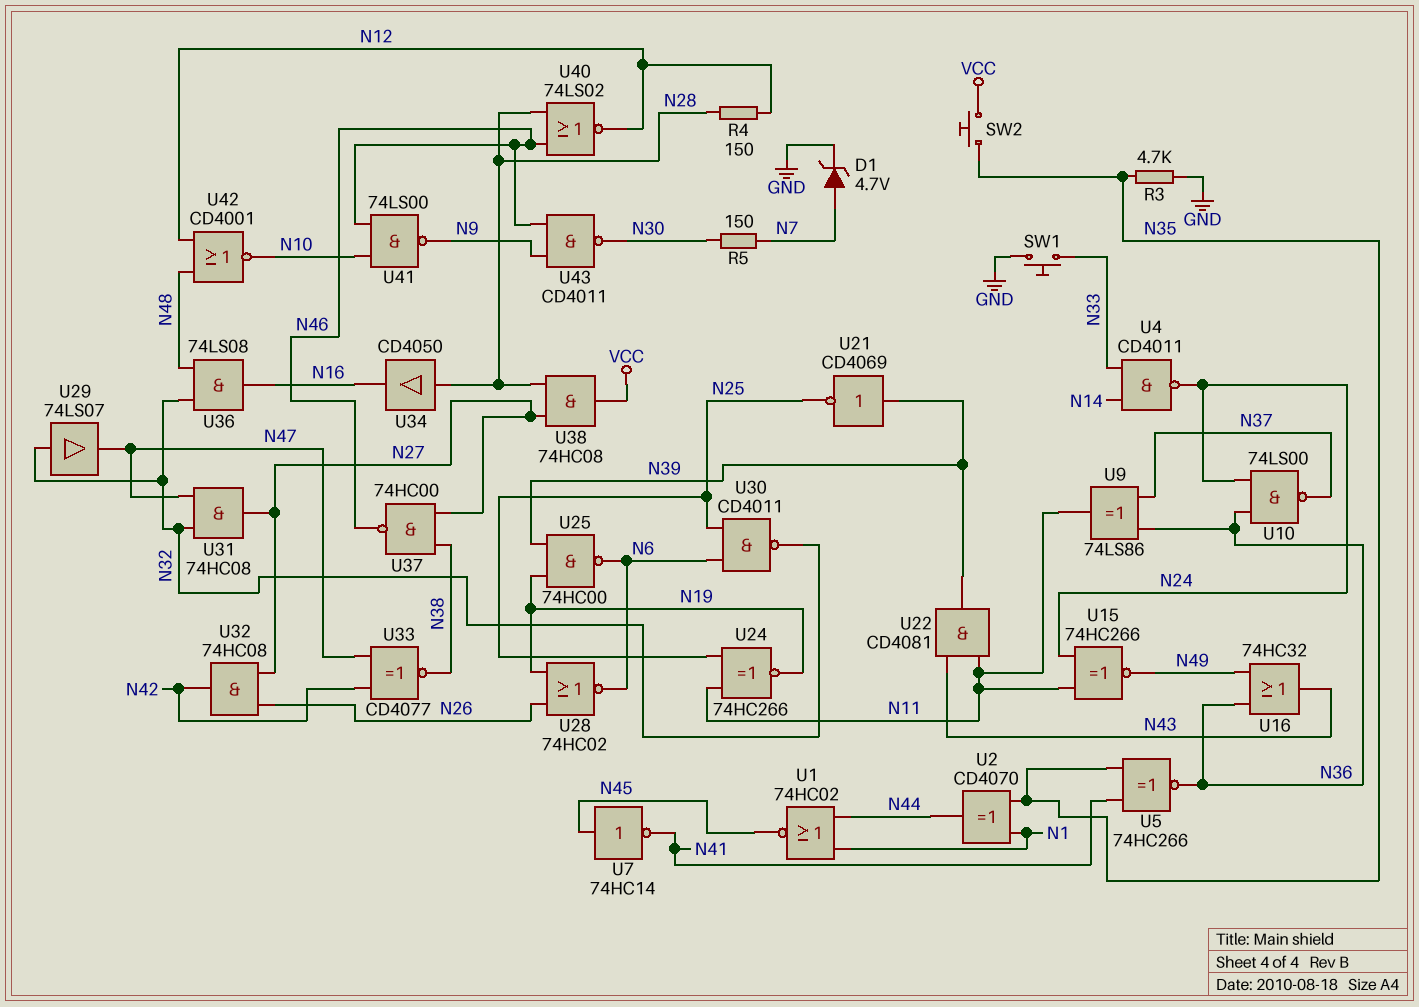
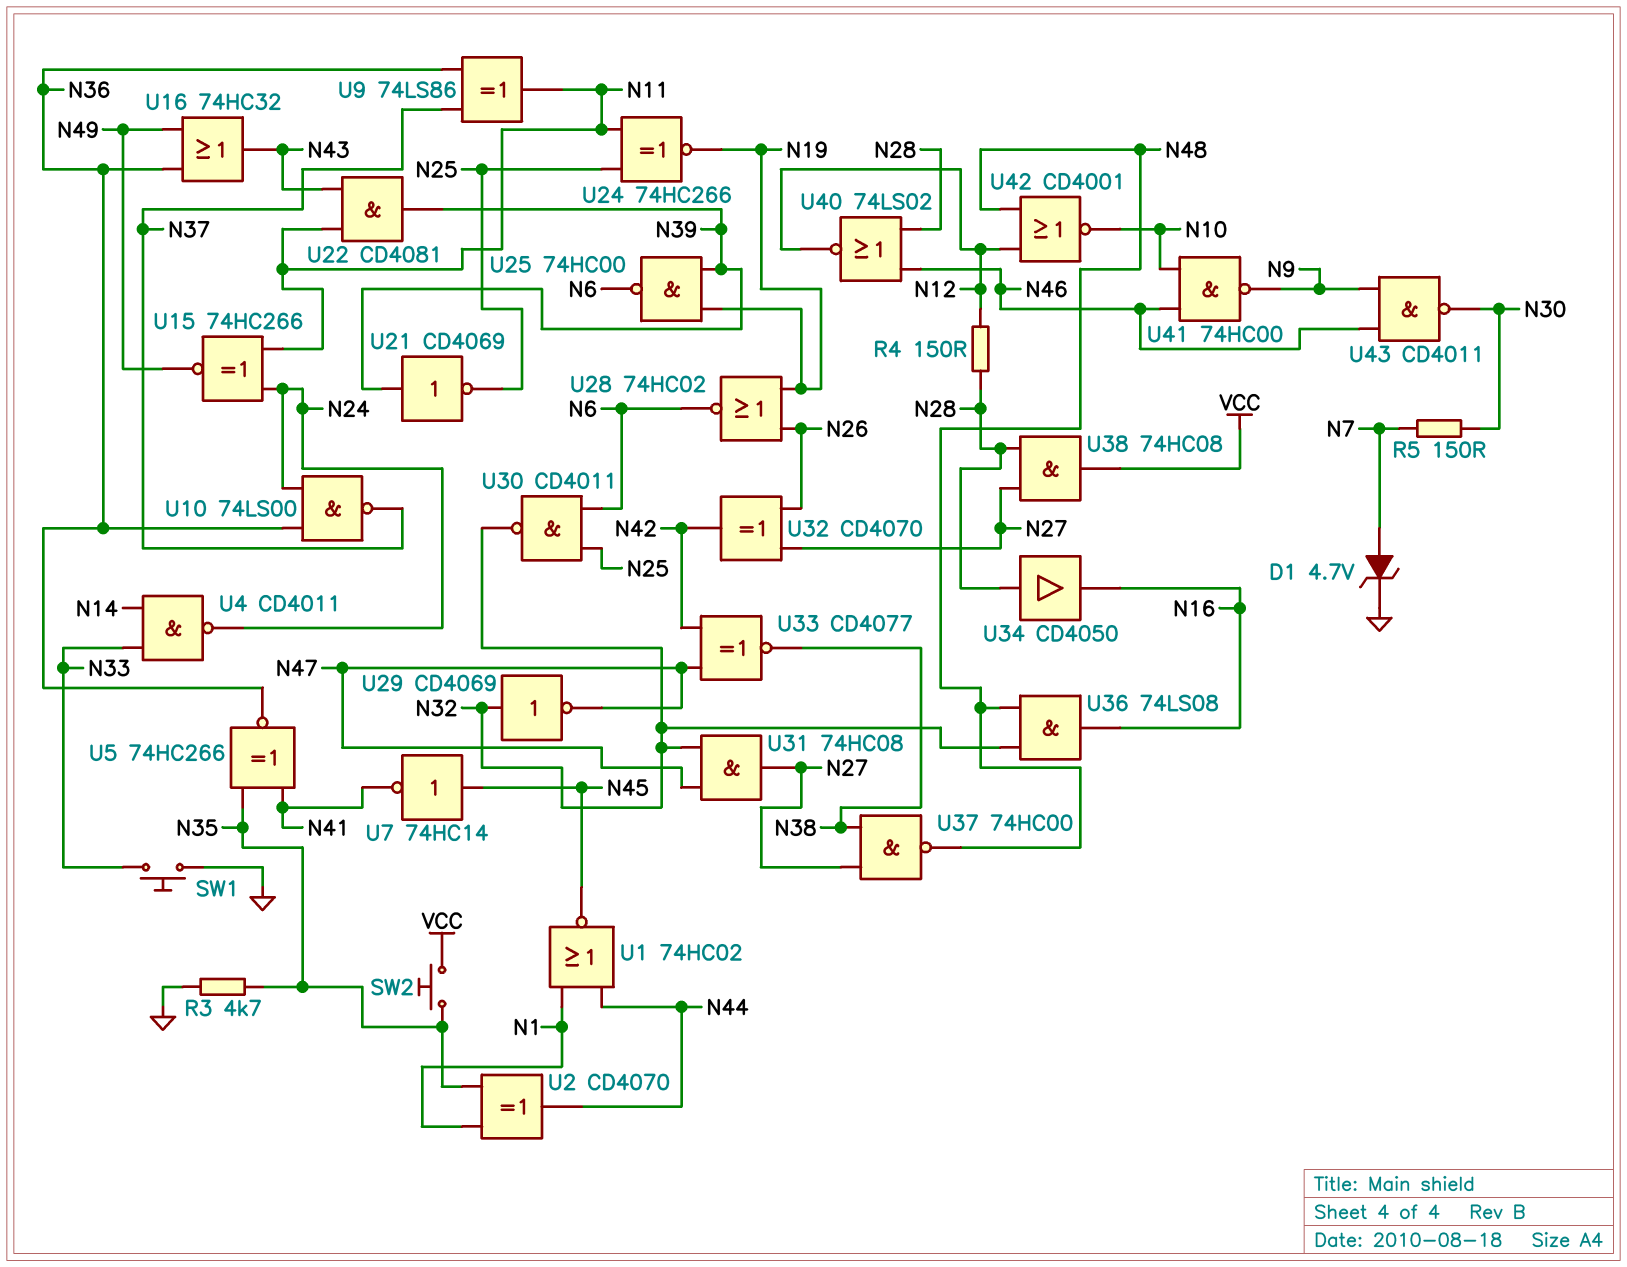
U29: buffer 74LS07 (in N32, out N47) -> NOT CD4069 (in N32, out N47)
U32: AND 74HC08 (in N26, in N27, out N42) -> XOR CD4070 (in N26, in N27, out N42)
U37: NAND 74HC00 (in N27, in N38, out N46) -> NAND 74HC00 (in N27, in N38, out N48)
U41: NAND 74LS00 (in N10, in N46, out N9) -> NAND 74HC00 (in N10, in N46, out N9)

